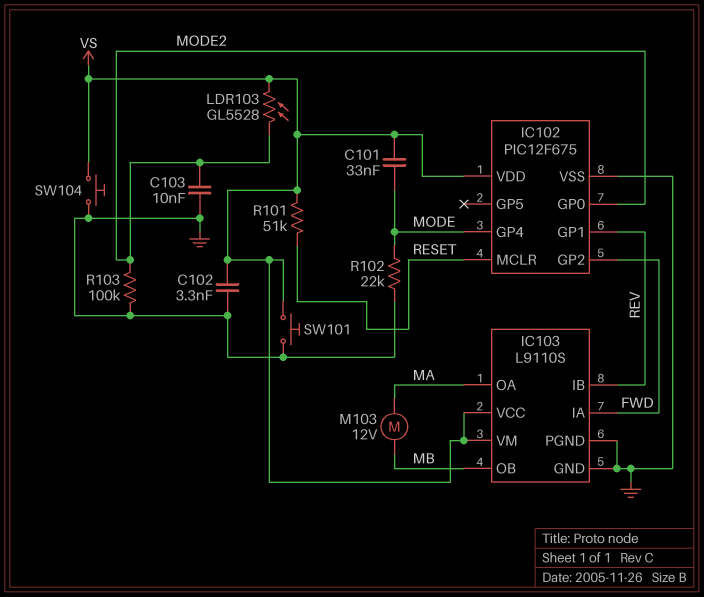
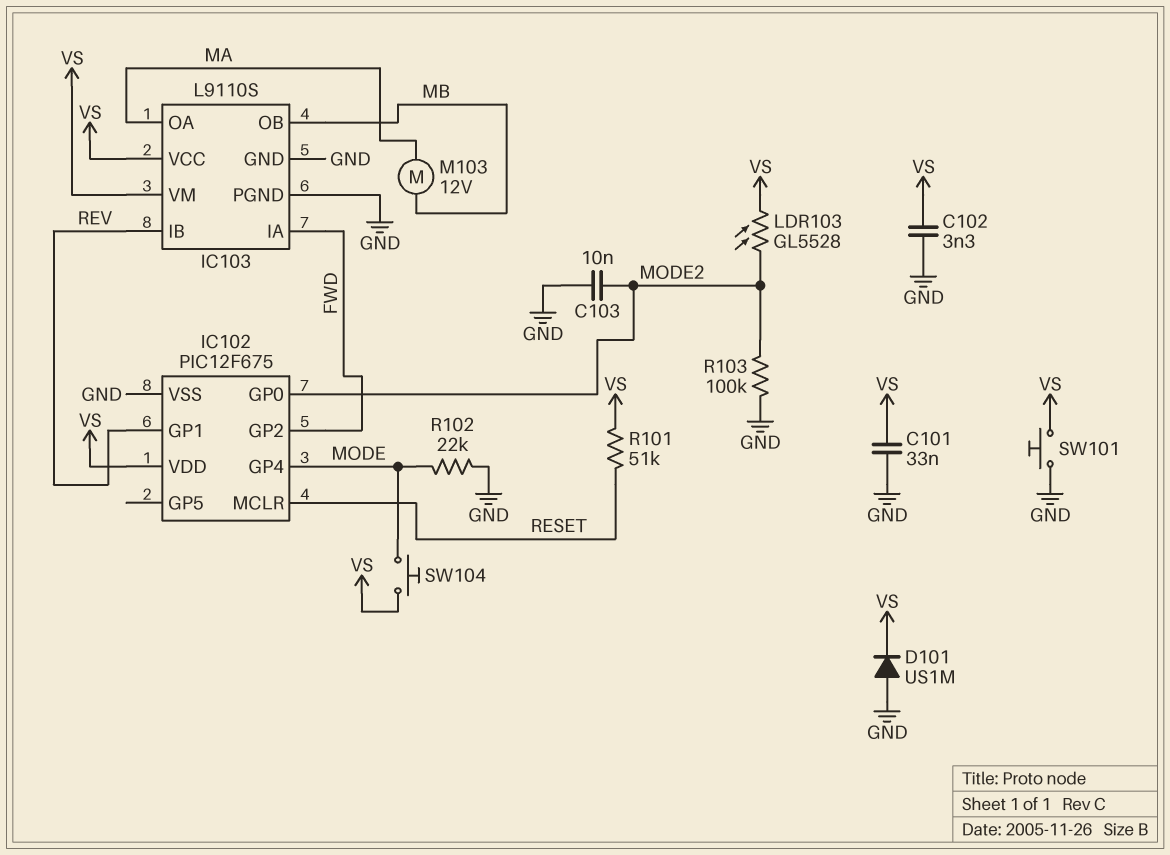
C101: 33nF (MODE, VS) -> 33nF (GND, VS)
D101: none -> diode US1M (A GND, K VS)
SW104: button (GND, VS) -> button (MODE, VS)

